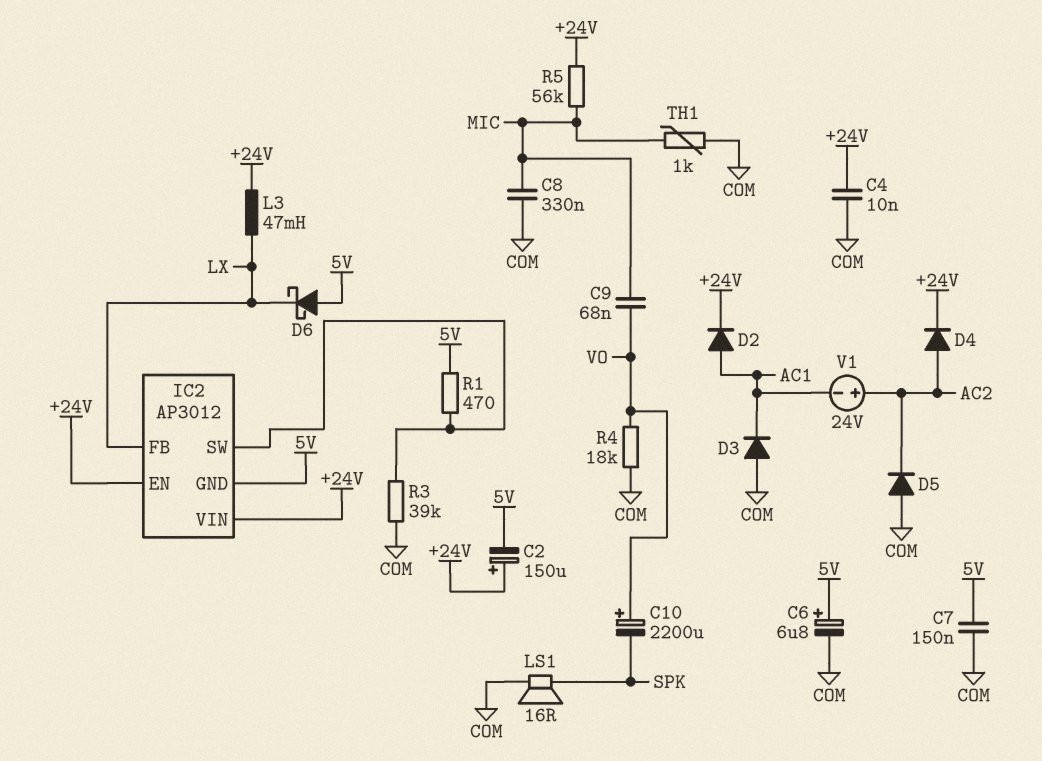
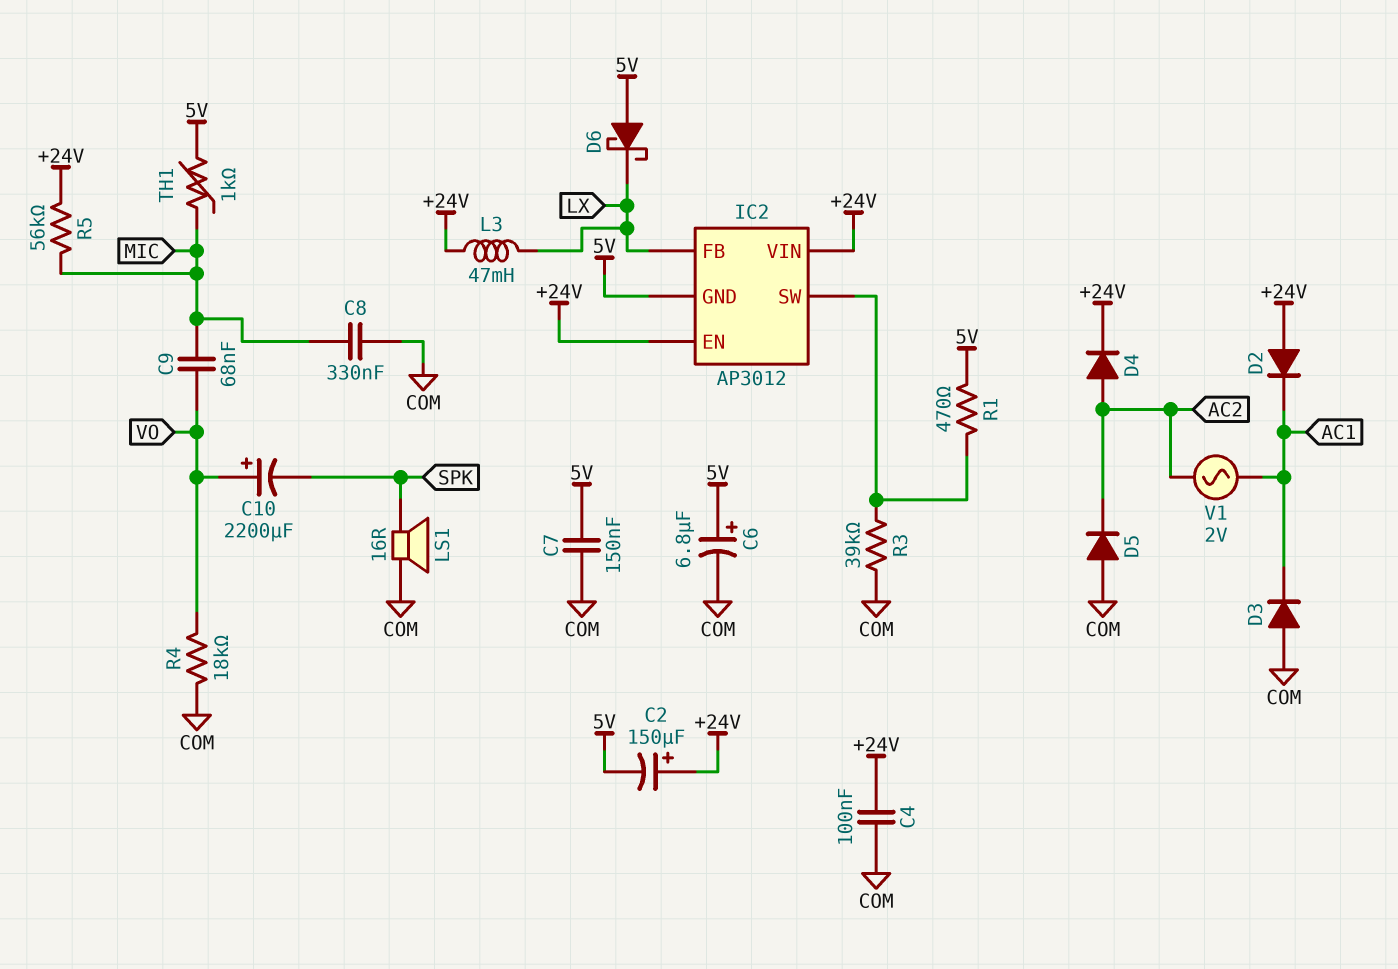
C4: 10nF (+24V, COM) -> 100nF (+24V, COM)
D2: diode (A AC1, K +24V) -> diode (A +24V, K AC1)
TH1: 1k (COM, MIC) -> 1k (5V, MIC)
V1: 24V (plus AC2, minus AC1) -> AC 2V (AC1, AC2)

